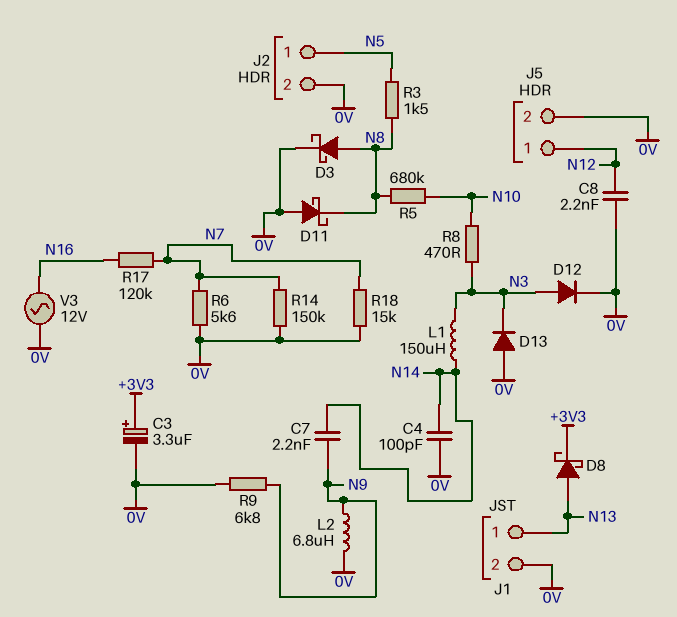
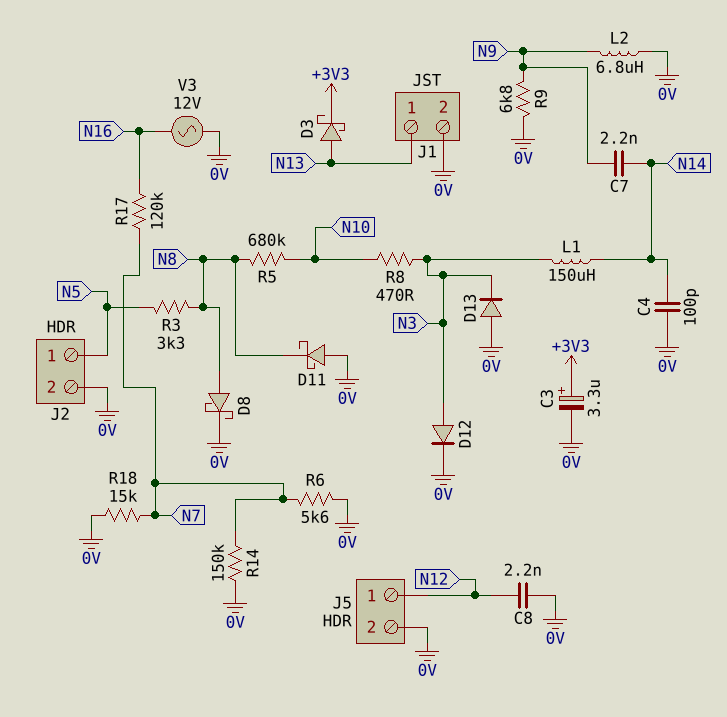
D3: schottky (A N8, K 0V) -> schottky (A N13, K +3V3)
D8: schottky (A N13, K +3V3) -> schottky (A N8, K 0V)
R3: 1.5k (N5, N8) -> 3.3k (N5, N8)

